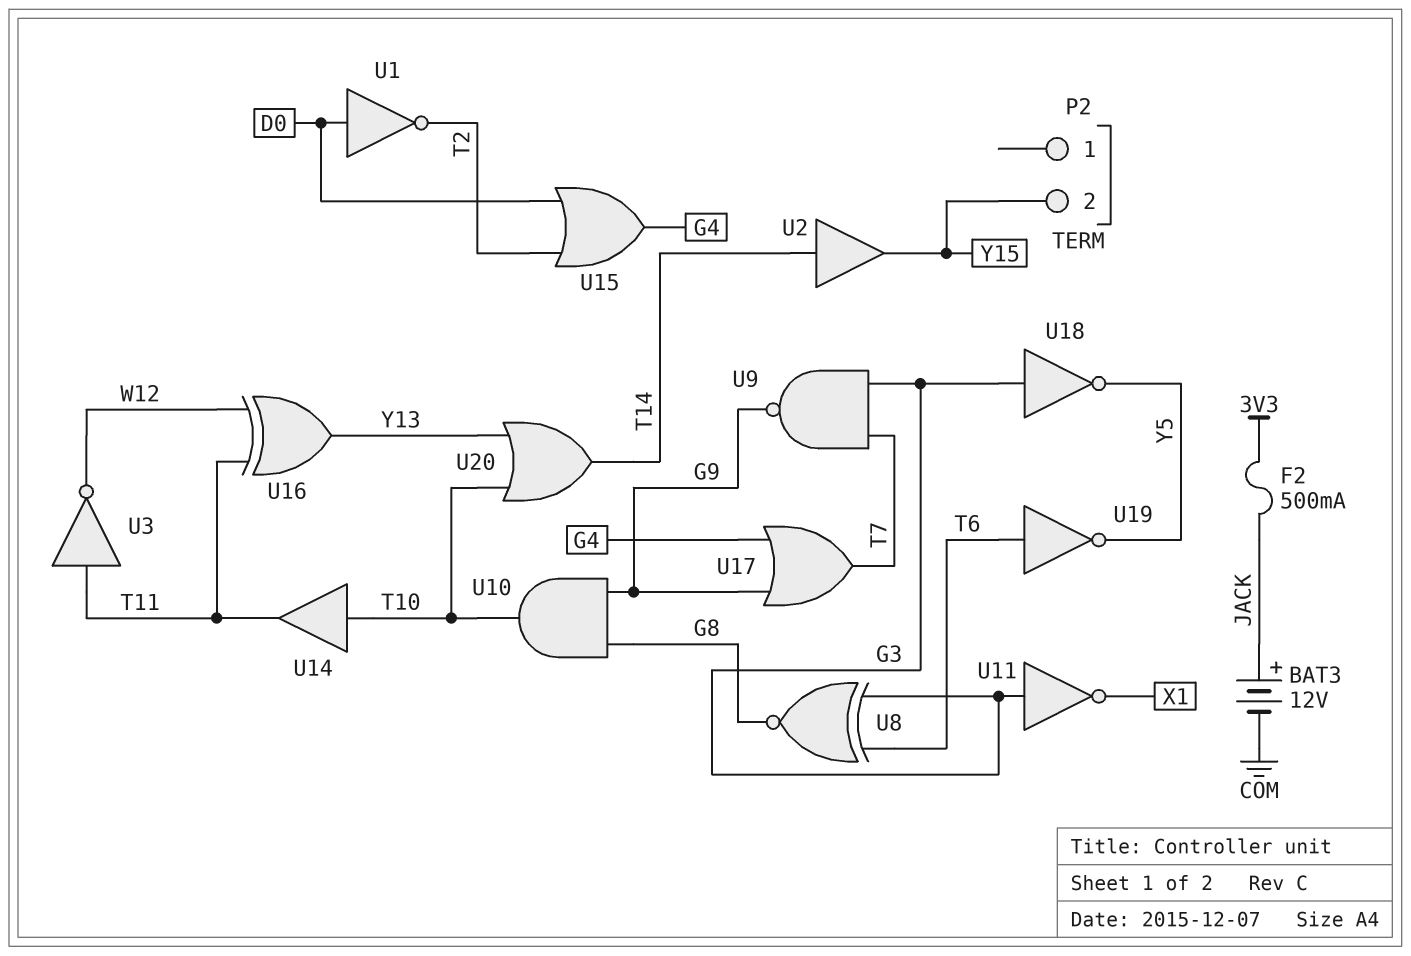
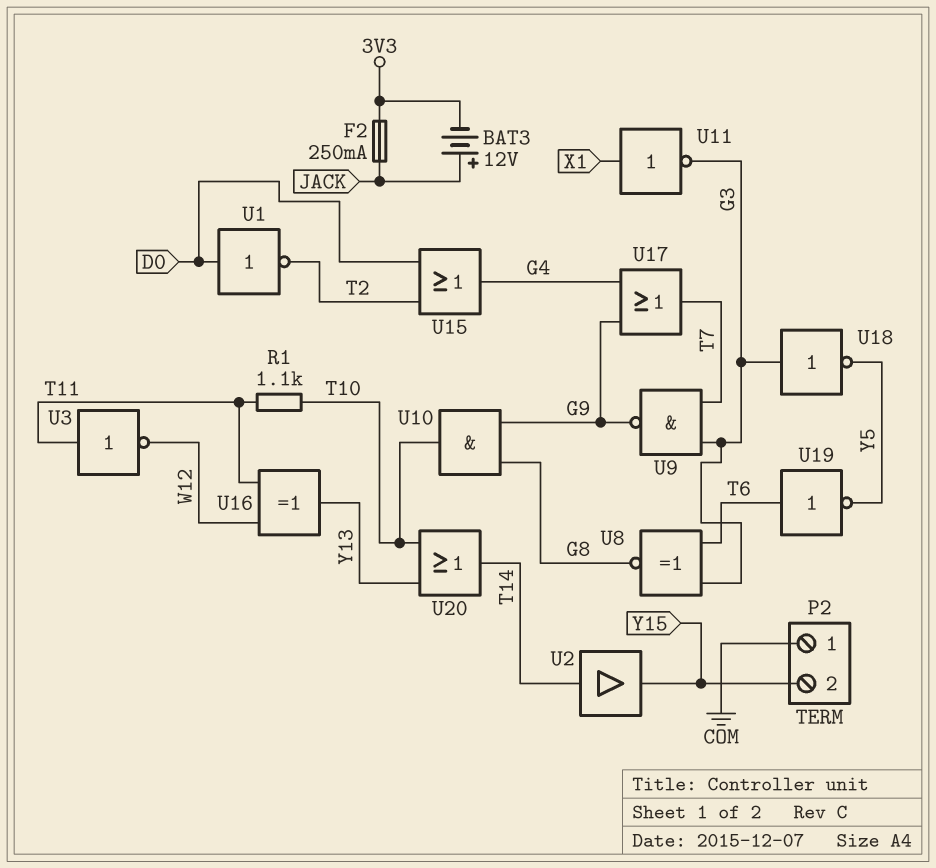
BAT3: 12V (plus JACK, minus COM) -> 12V (plus JACK, minus 3V3)
F2: 500mA (3V3, JACK) -> 250mA (3V3, JACK)
P2 pin 1: none -> COM
R1: none -> 1.1k (T10, T11)
U11: NOT (in G3, out X1) -> NOT (in X1, out G3)
U14: buffer (in T10, out T11) -> none

